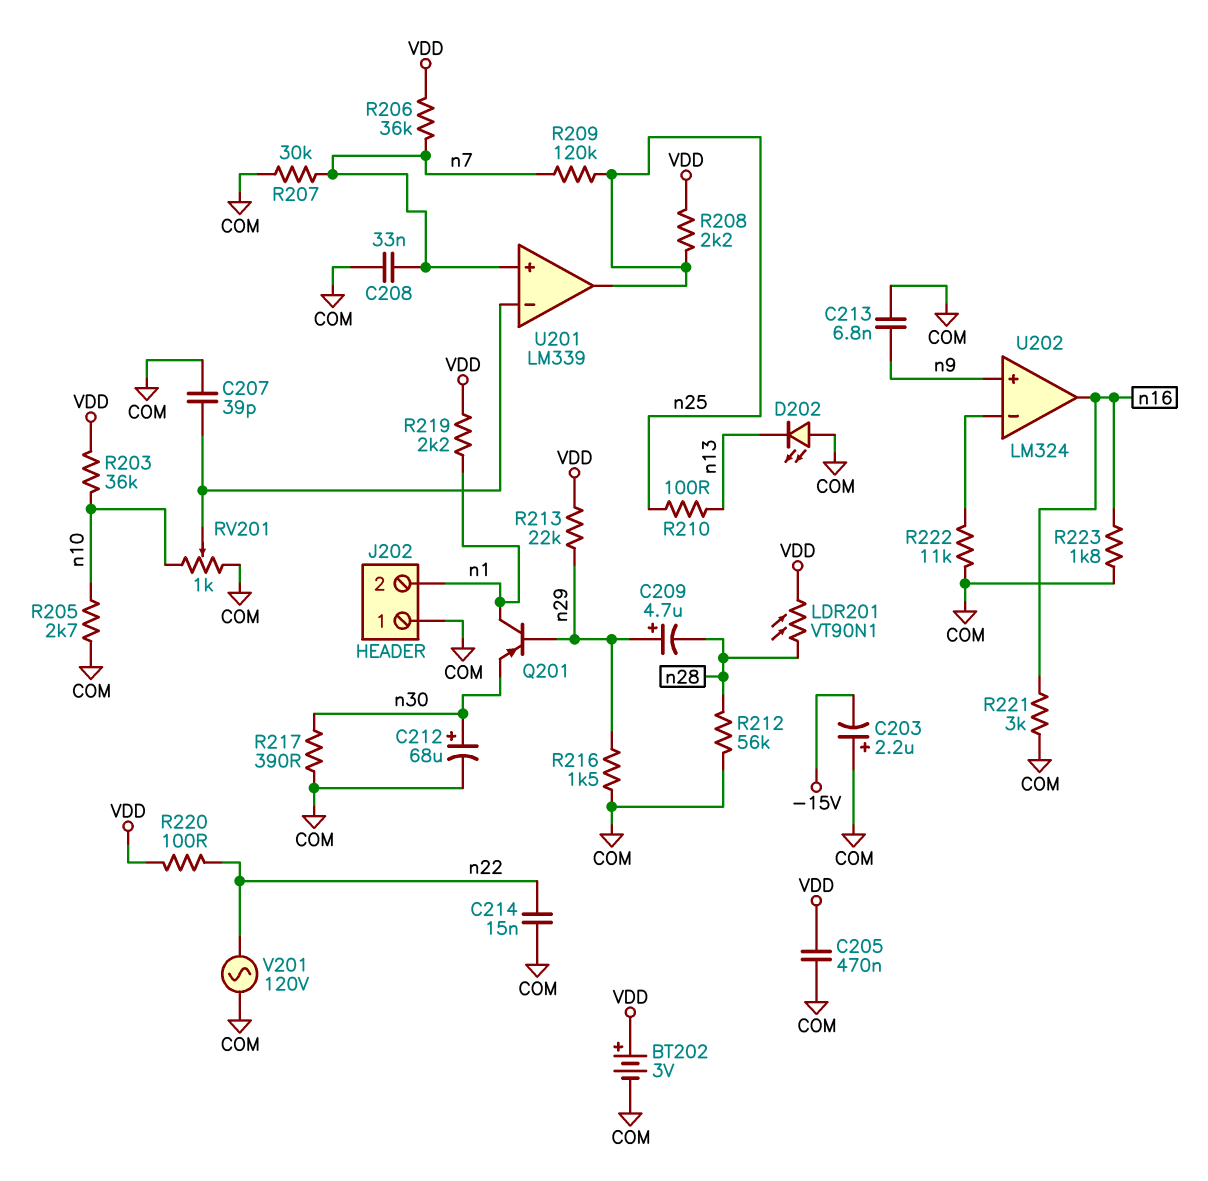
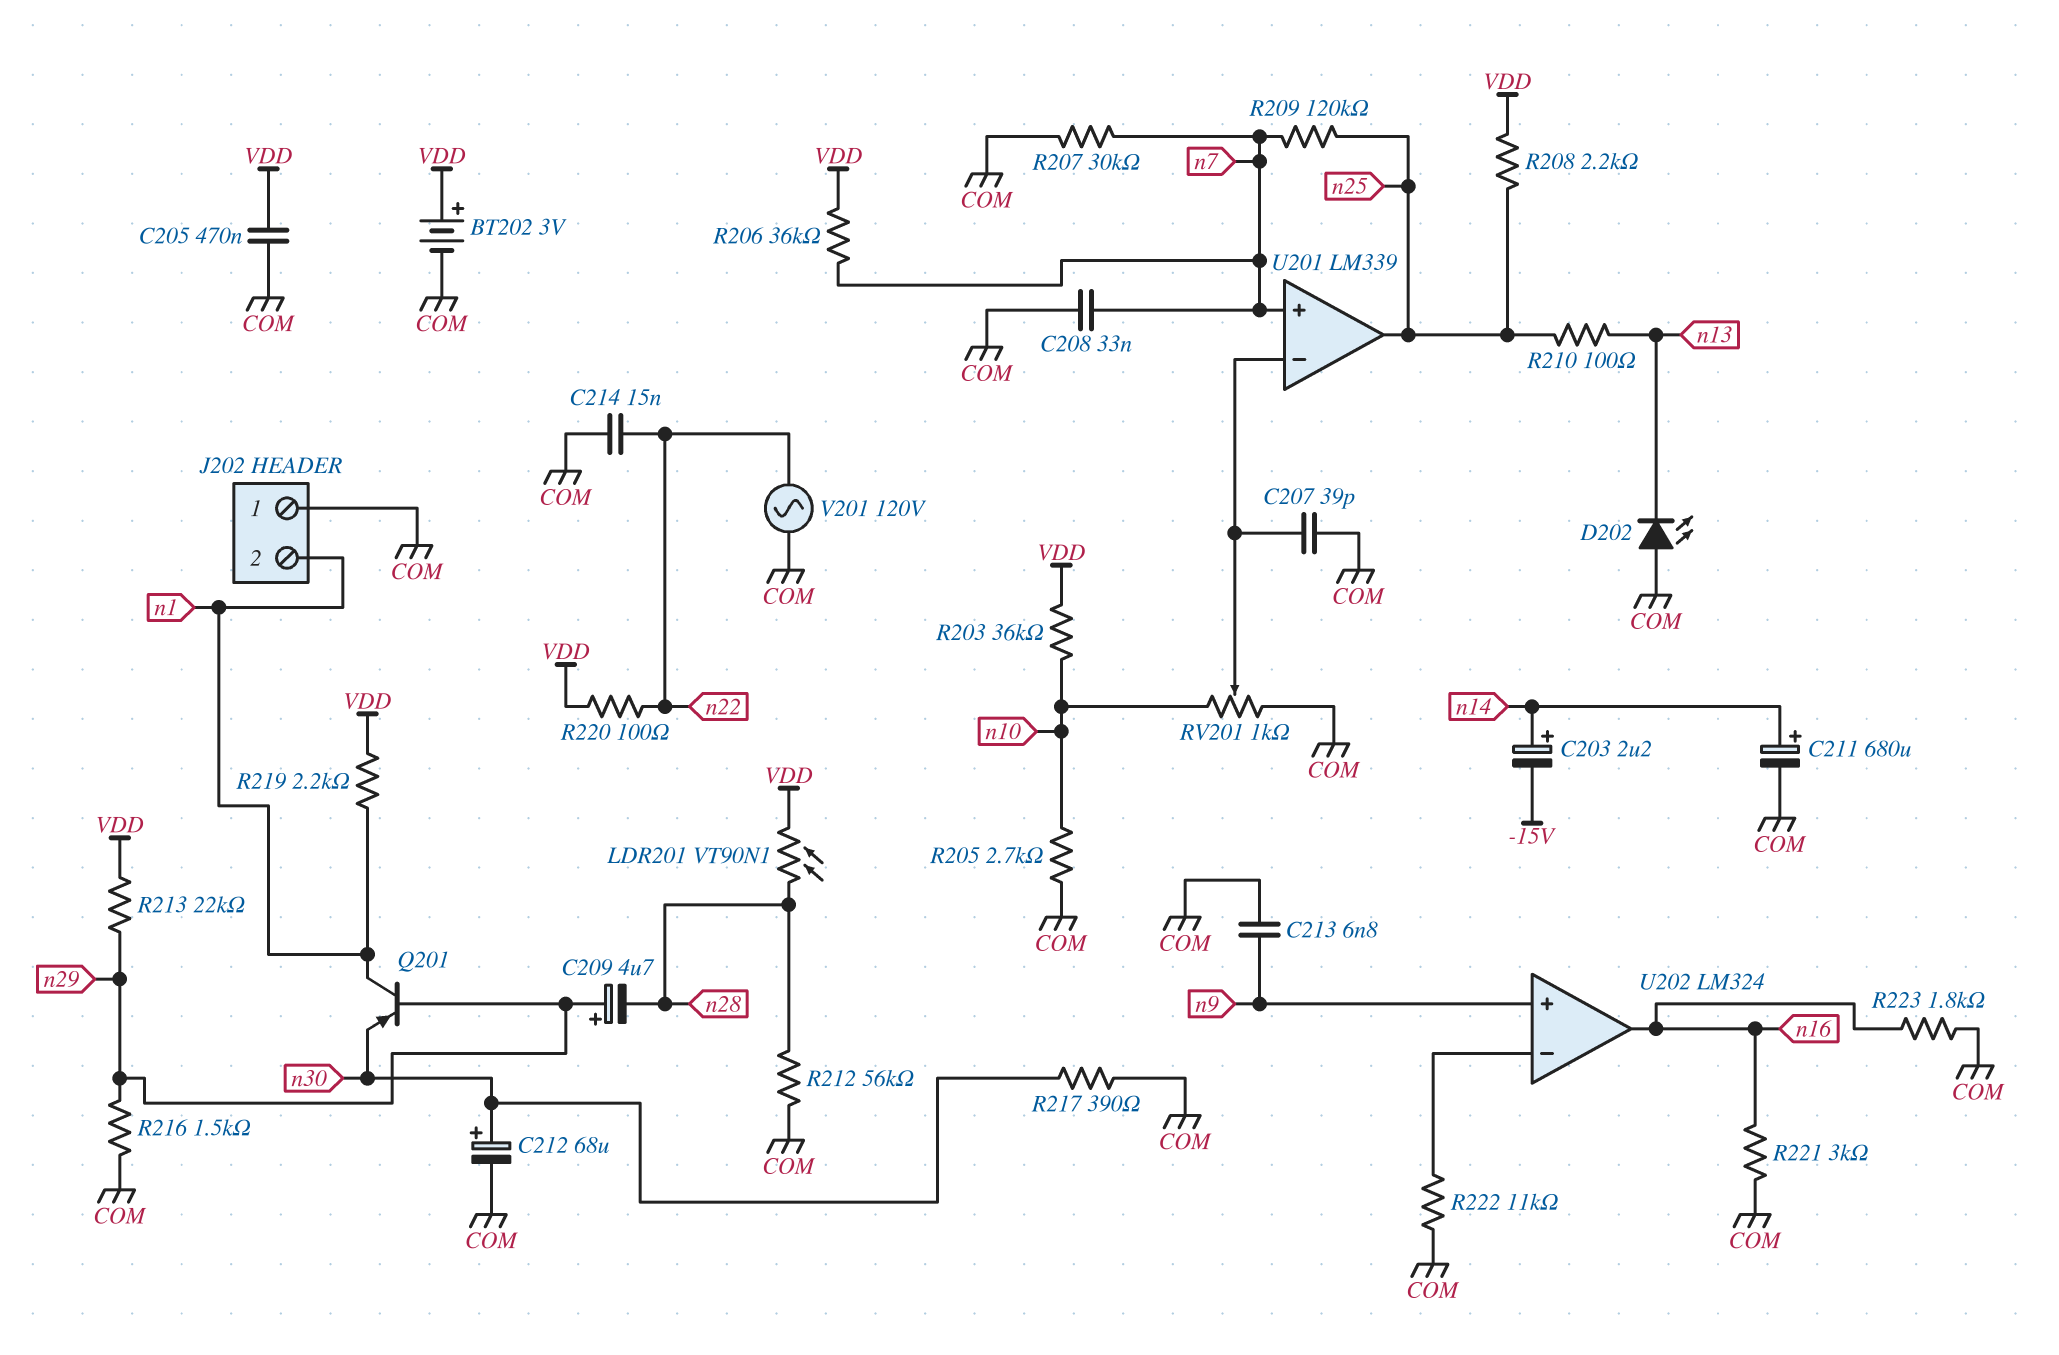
C203: 2.2uF (plus COM, minus -15V) -> 2.2uF (plus n14, minus -15V)
C211: none -> 680uF (plus n14, minus COM)

